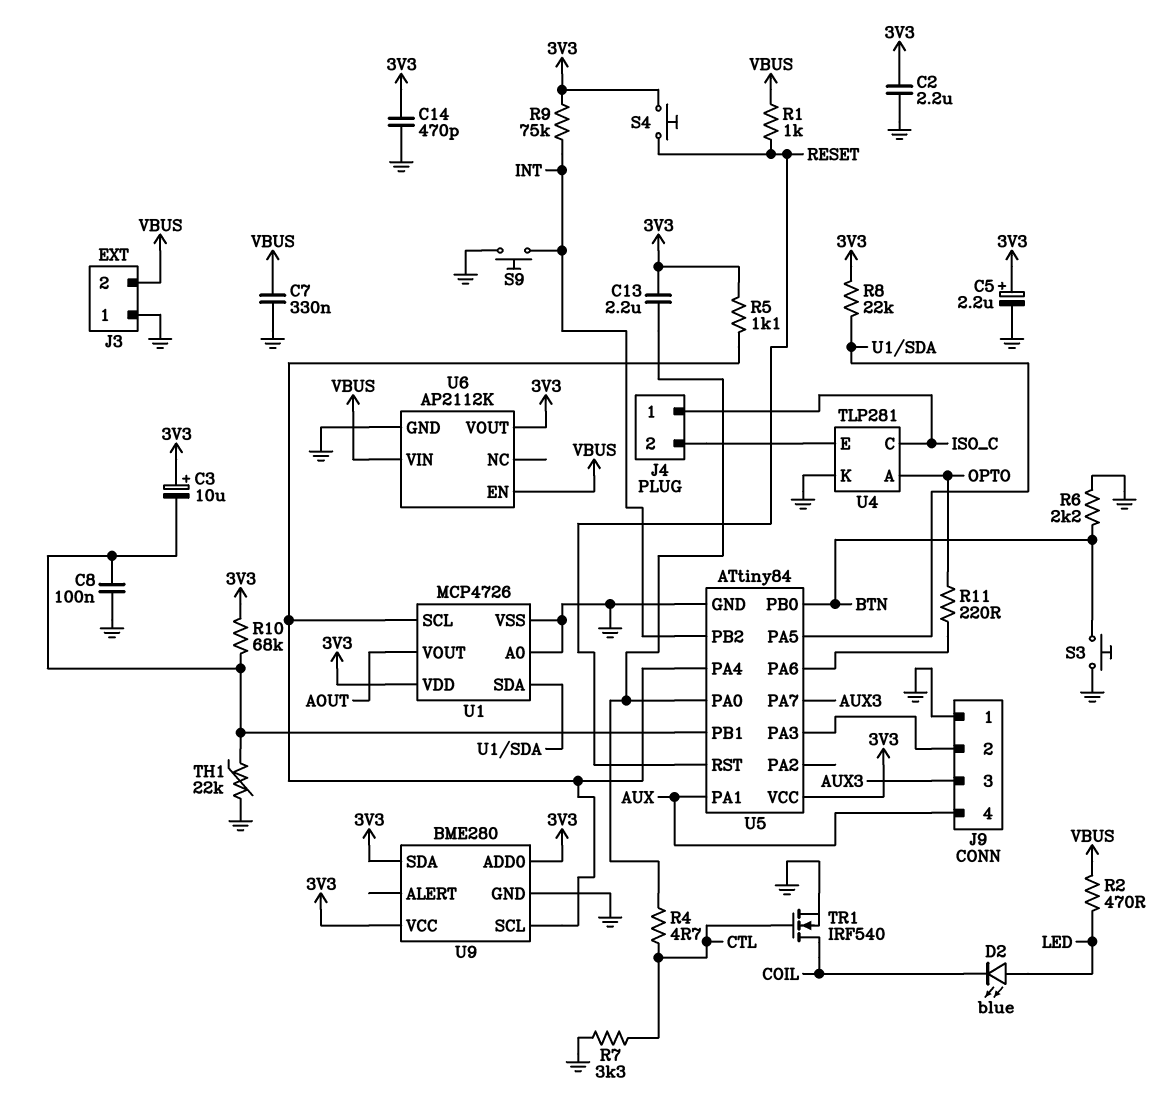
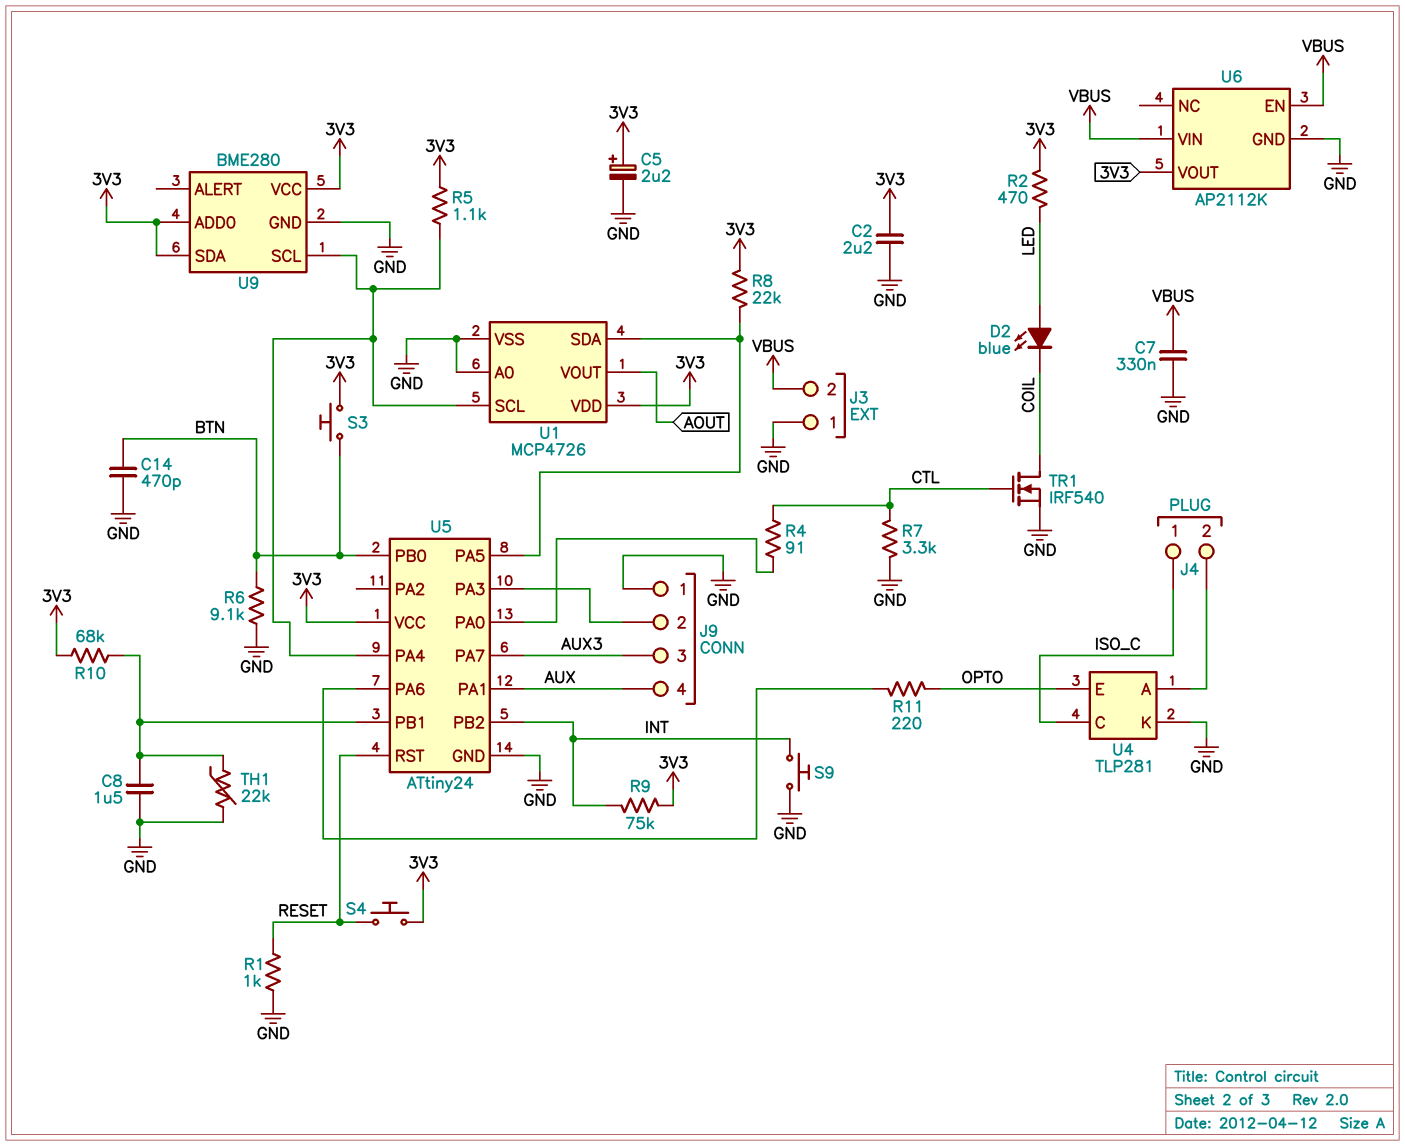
C3: 10uF (plus 3V3, minus U5/PB1) -> none
C8: 100nF (GND, U5/PB1) -> 1.5uF (GND, U5/PB1)
C13: 2.2uF (3V3, U5/PA0) -> none
C14: 470pF (3V3, GND) -> 470pF (BTN, GND)
R1: 1k (RESET, VBUS) -> 1k (GND, RESET)
R2: 470 (LED, VBUS) -> 470 (3V3, LED)
R4: 4.7 (CTL, U5/PA0) -> 91 (CTL, U5/PA0)
R6: 2.2k (BTN, GND) -> 9.1k (BTN, GND)
S3: button (BTN, GND) -> button (3V3, BTN)
U4 pin A: OPTO -> J4/2
U4 pin E: J4/2 -> OPTO
U5: ATtiny84 -> ATtiny24

